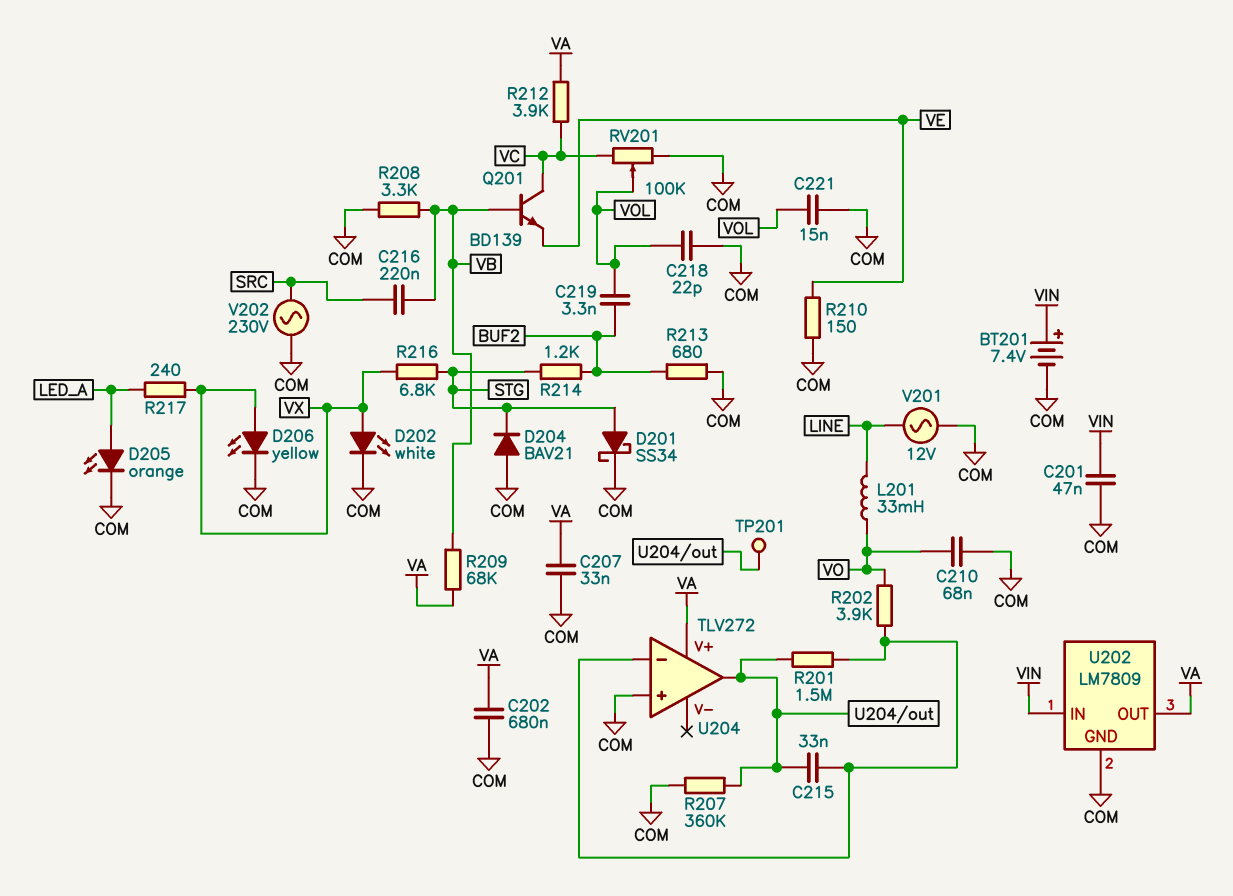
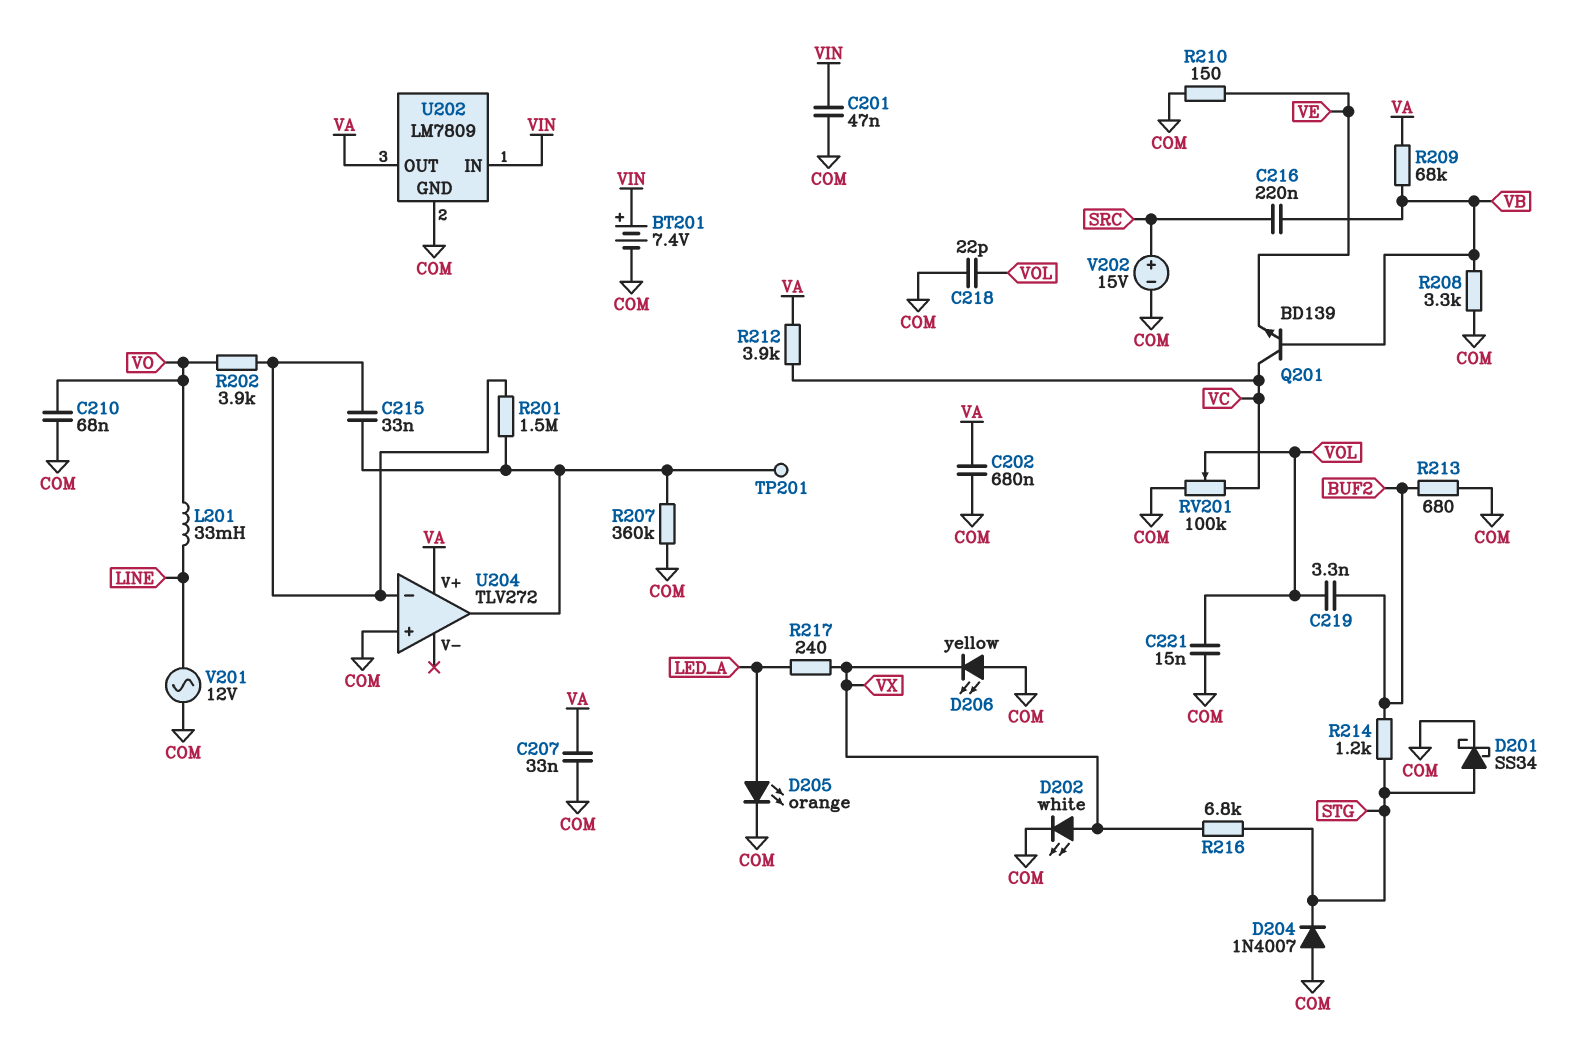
D204: diode BAV21 (A COM, K STG) -> diode 1N4007 (A COM, K STG)
D206: LED yellow (A VX, K COM) -> LED yellow (A COM, K VX)
V202: AC 230V (COM, SRC) -> 15V (plus SRC, minus COM)

